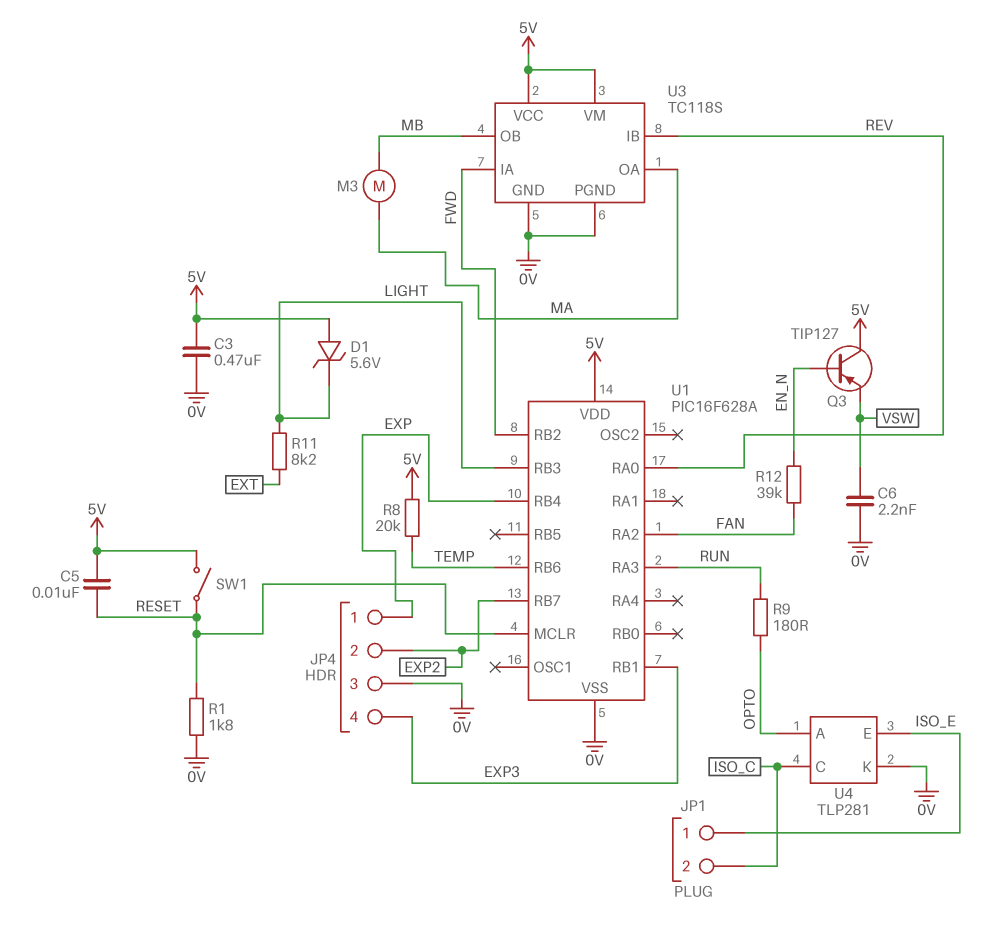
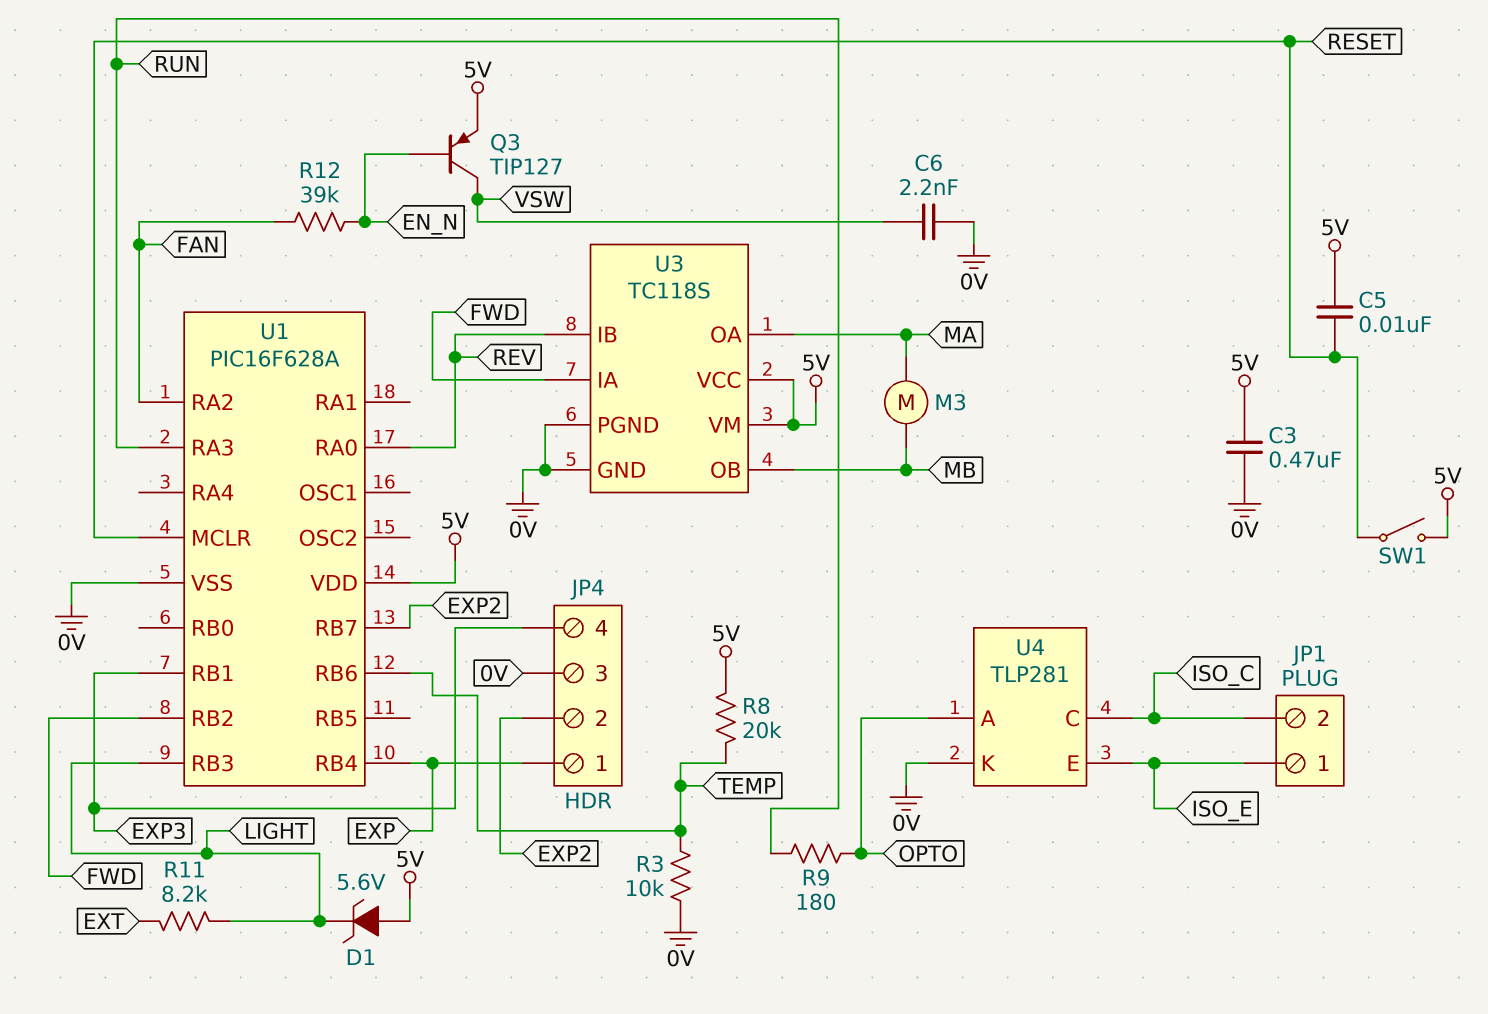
Q3: PNP TIP127 (B EN_N, C 5V, E VSW) -> PNP TIP127 (B EN_N, C VSW, E 5V)
R1: 1.8k (0V, RESET) -> none
R3: none -> 10k (0V, TEMP)

